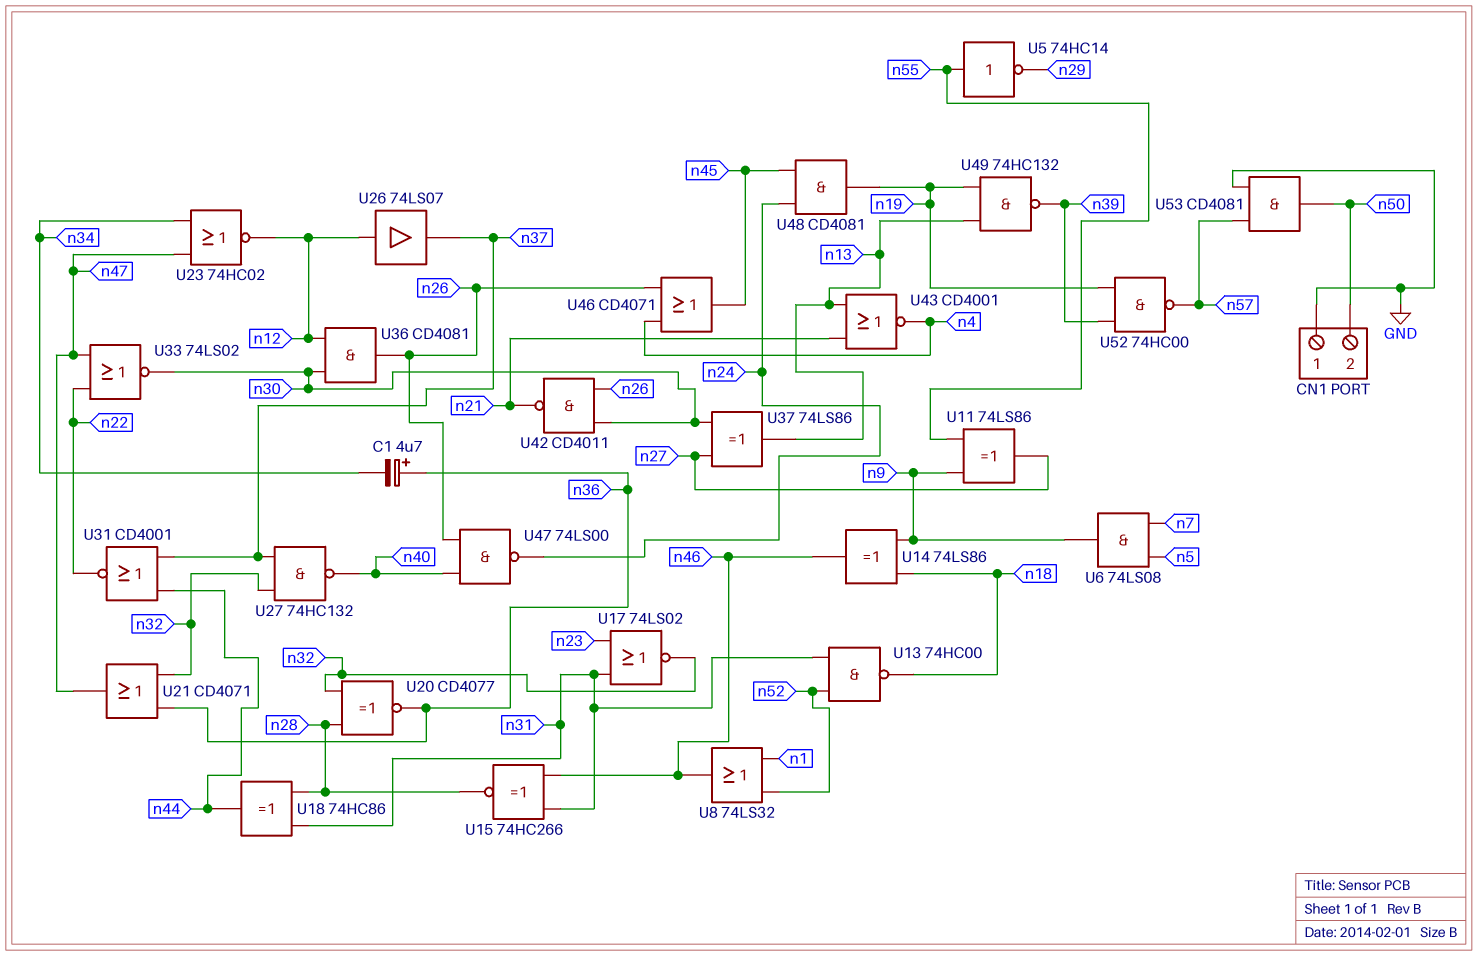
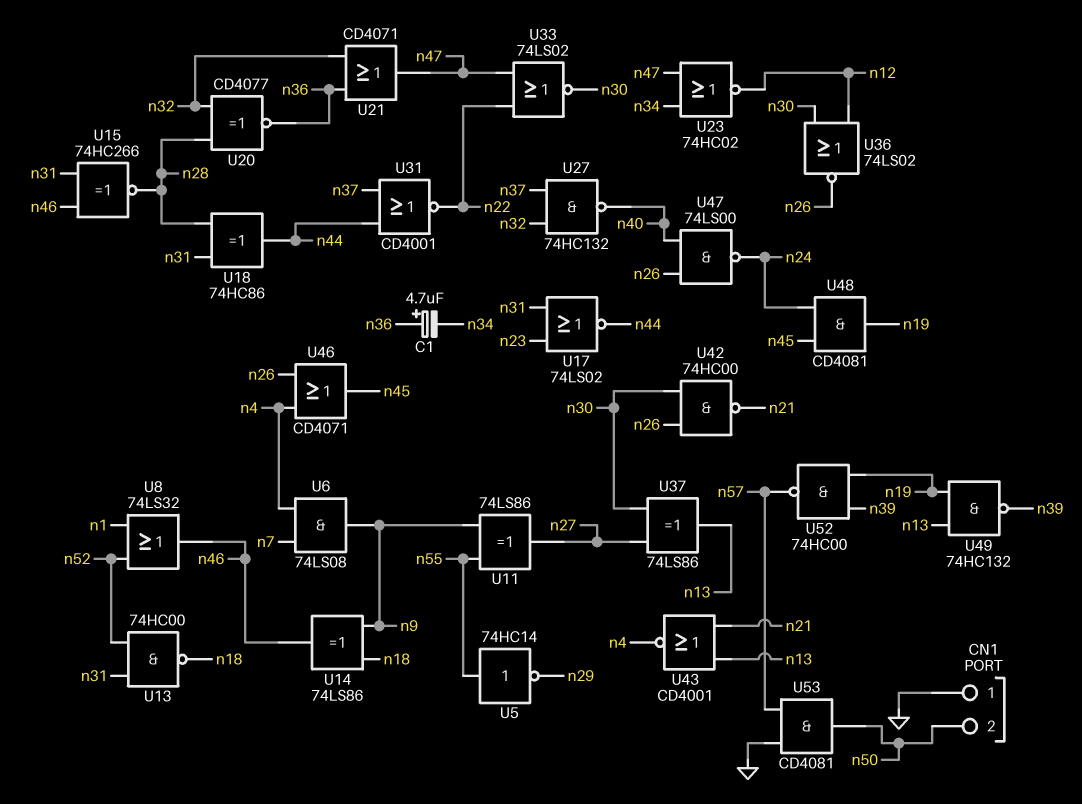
U6: AND 74LS08 (in n5, in n7, out n9) -> AND 74LS08 (in n4, in n7, out n9)
U17: NOR 74LS02 (in n23, in n31, out n32) -> NOR 74LS02 (in n23, in n31, out n44)
U26: buffer 74LS07 (in n12, out n37) -> none
U36: AND CD4081 (in n12, in n30, out n26) -> NOR 74LS02 (in n12, in n30, out n26)
U42: NAND CD4011 (in n26, in n30, out n21) -> NAND 74HC00 (in n26, in n30, out n21)

